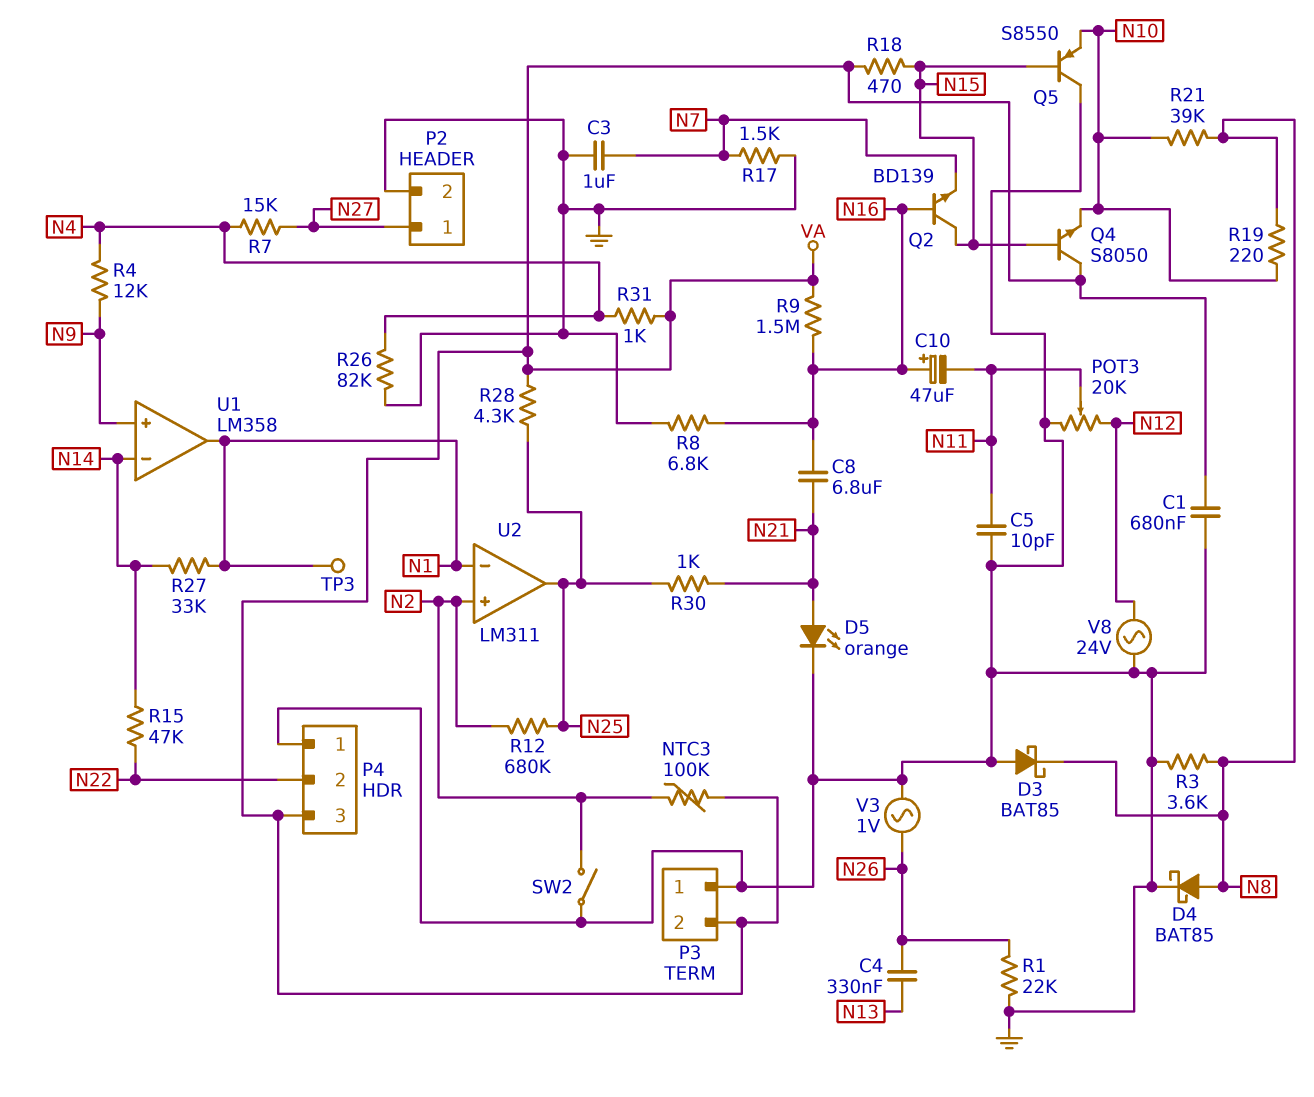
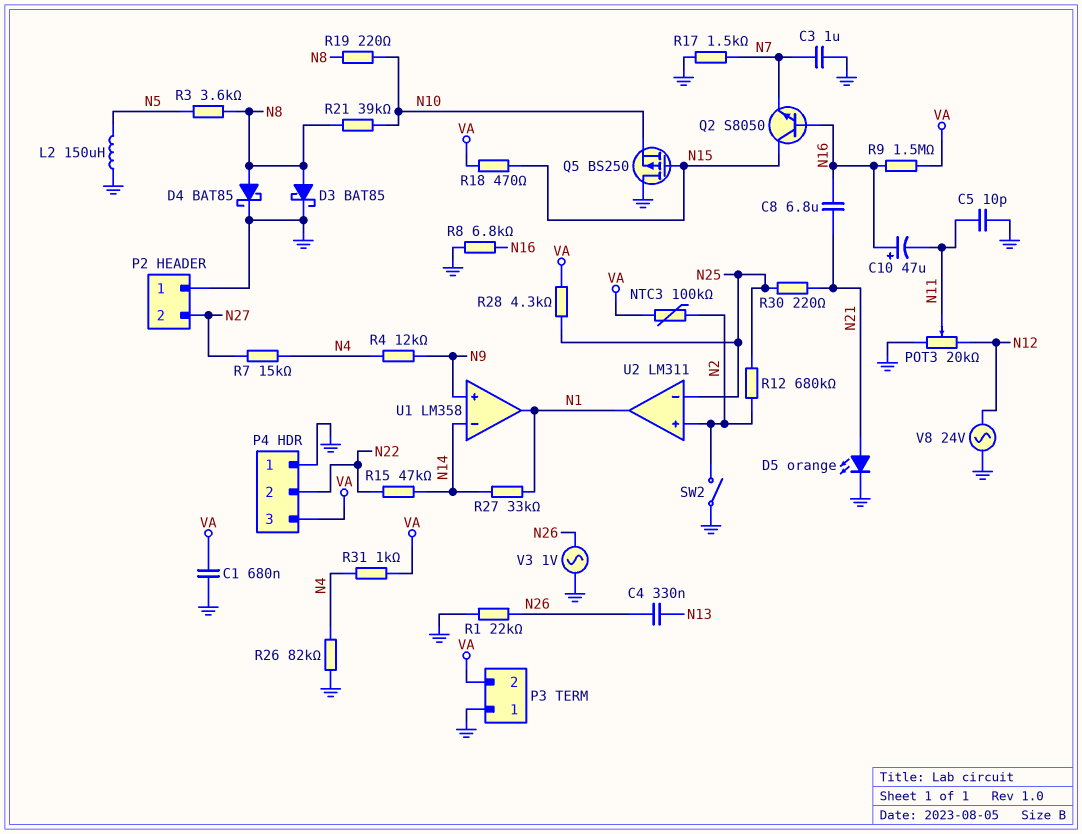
D3: schottky BAT85 (A GND, K N8) -> schottky BAT85 (A N8, K GND)
L2: none -> 150uH (GND, N5)
P2 pin 1: N27 -> GND
P2 pin 2: GND -> N27
Q2: NPN BD139 (B N16, C N15, E N7) -> NPN S8050 (B N16, C N15, E N7)
Q4: NPN S8050 (B N15, C VA, E N10) -> none
Q5: PNP S8550 (B N15, C GND, E N10) -> PMOS BS250 (G N15, D GND, S N10)
R3: 3.6k (GND, N8) -> 3.6k (N5, N8)
R30: 1k (N21, N25) -> 220 (N21, N25)
TP3: test point (N1) -> none
U2 pin in-: N1 -> N25
U2 pin out: N25 -> N1

